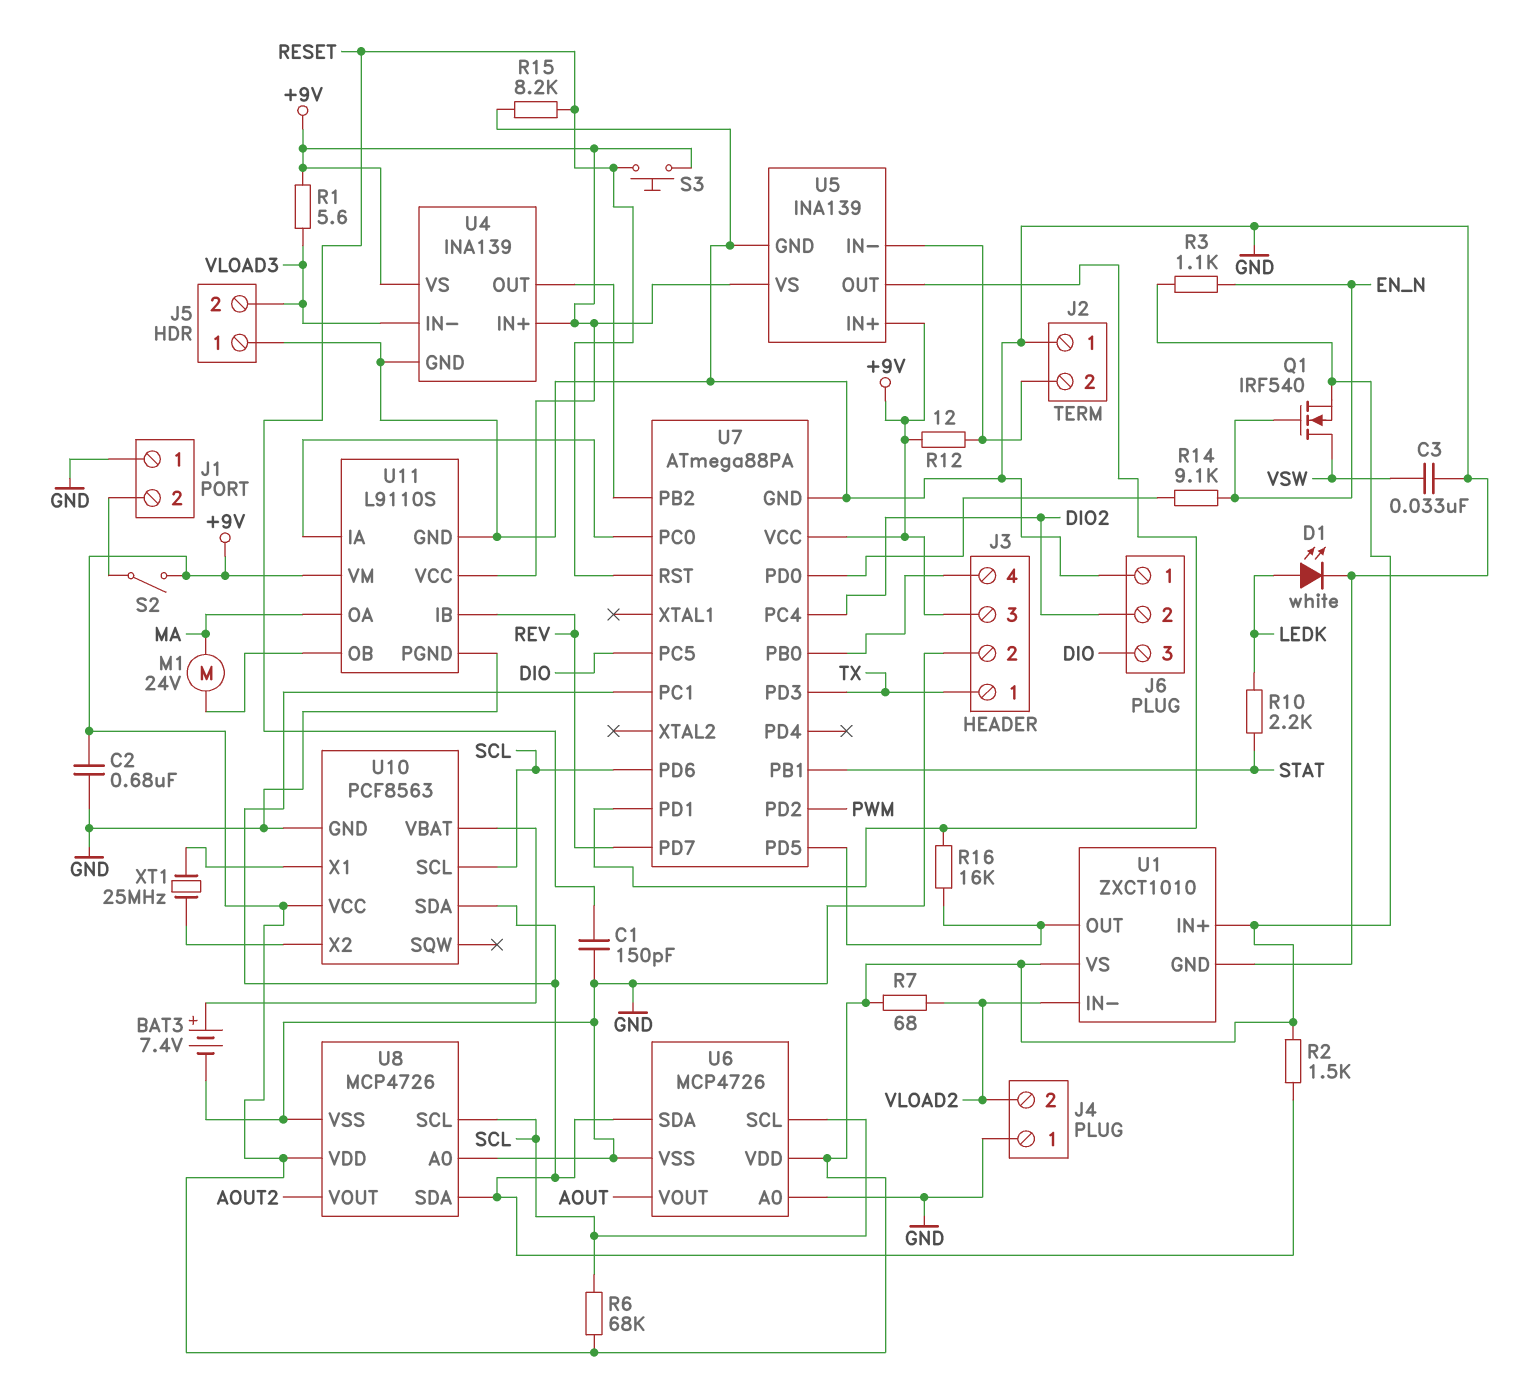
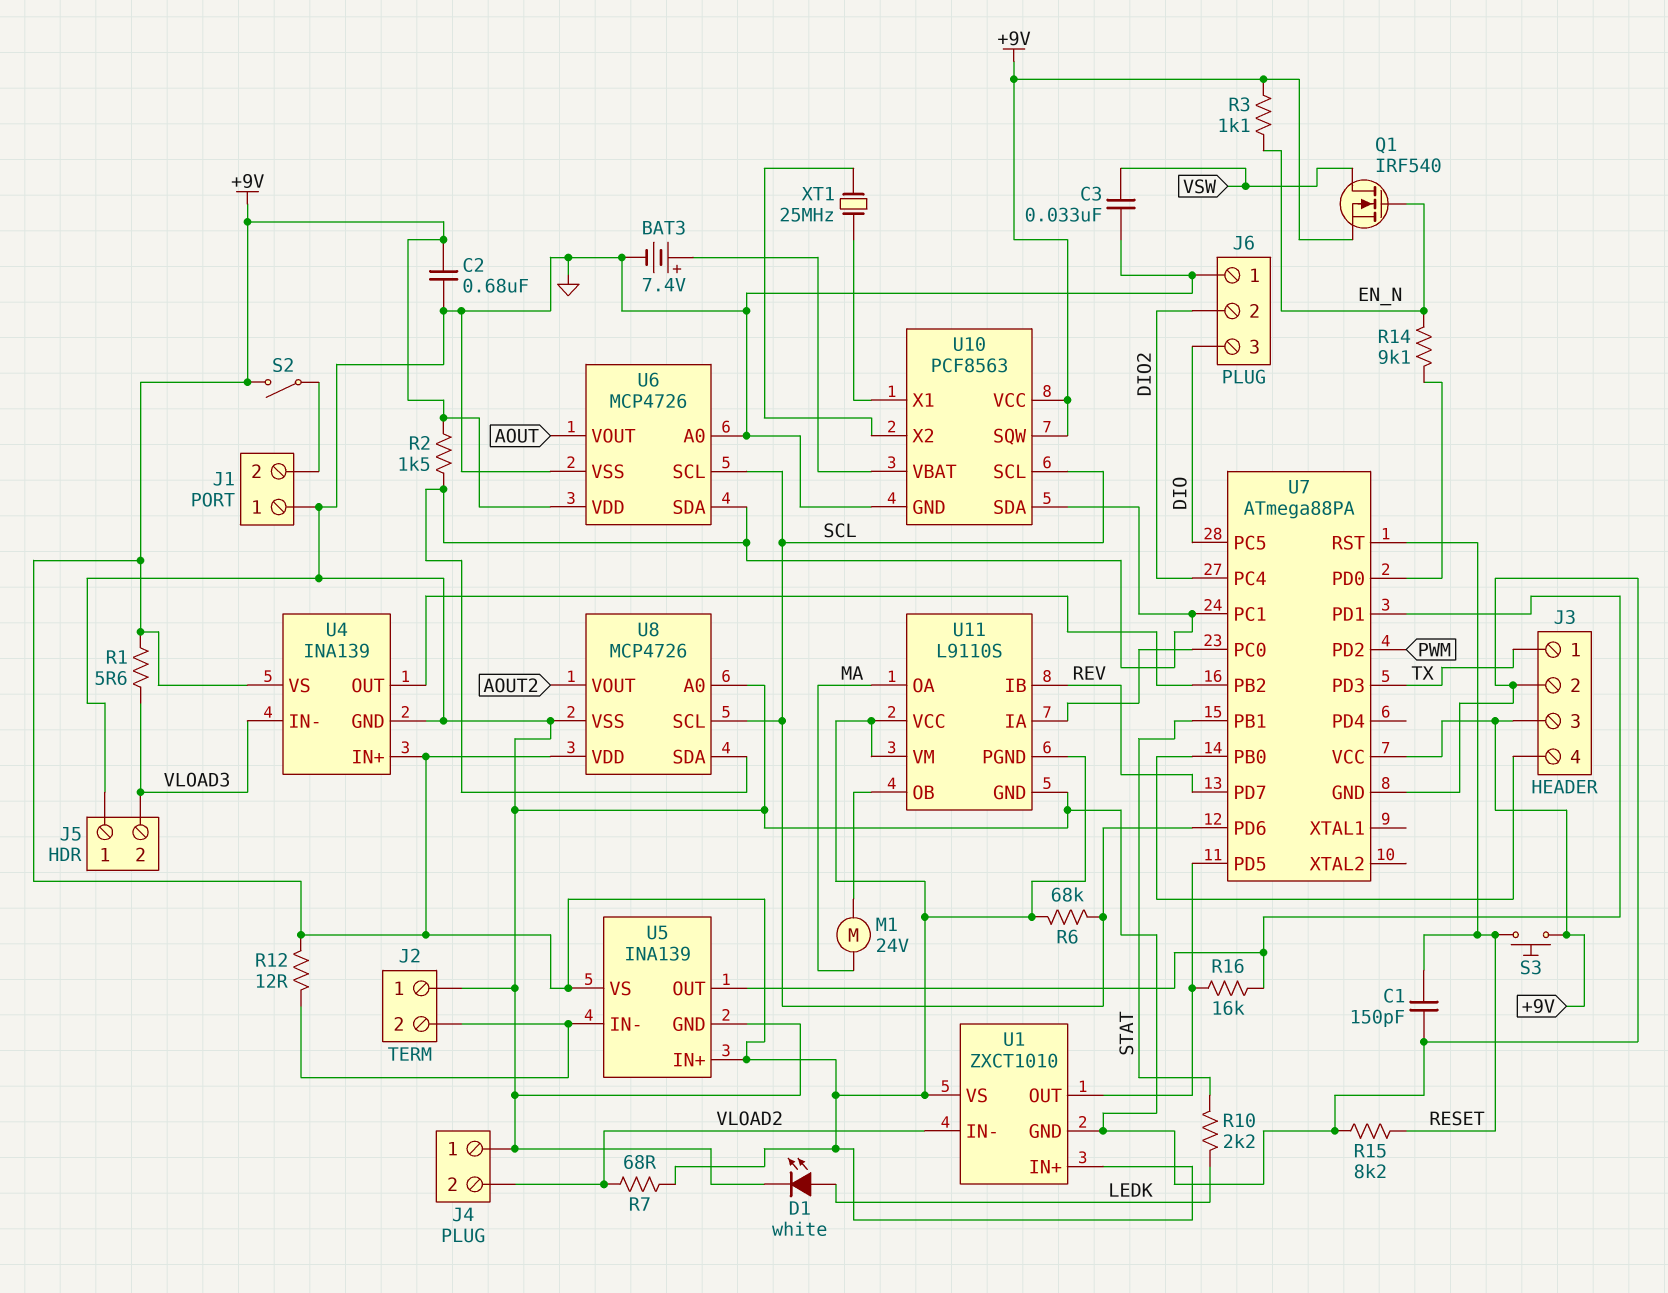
U10 pin SQW: none -> +9V
U11 pin PGND: GND -> +9V

